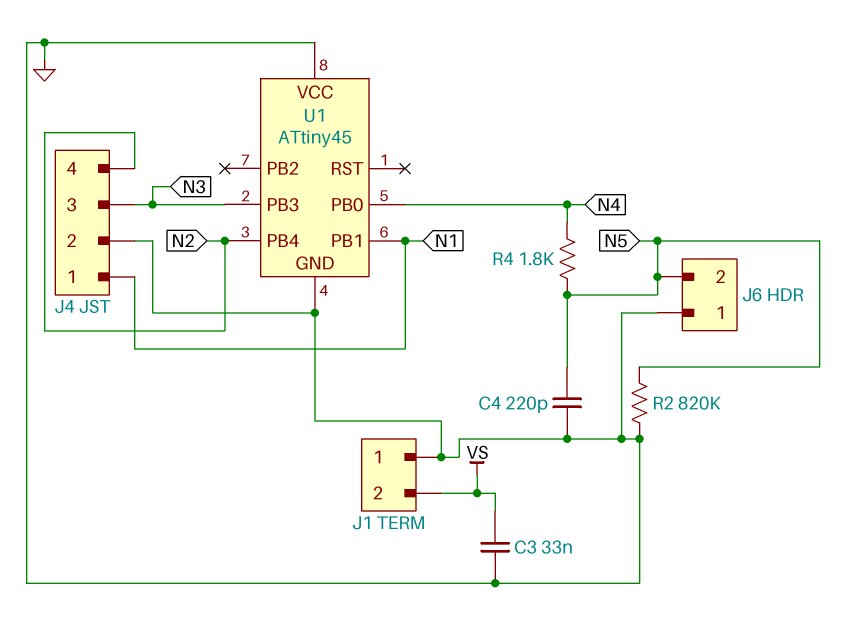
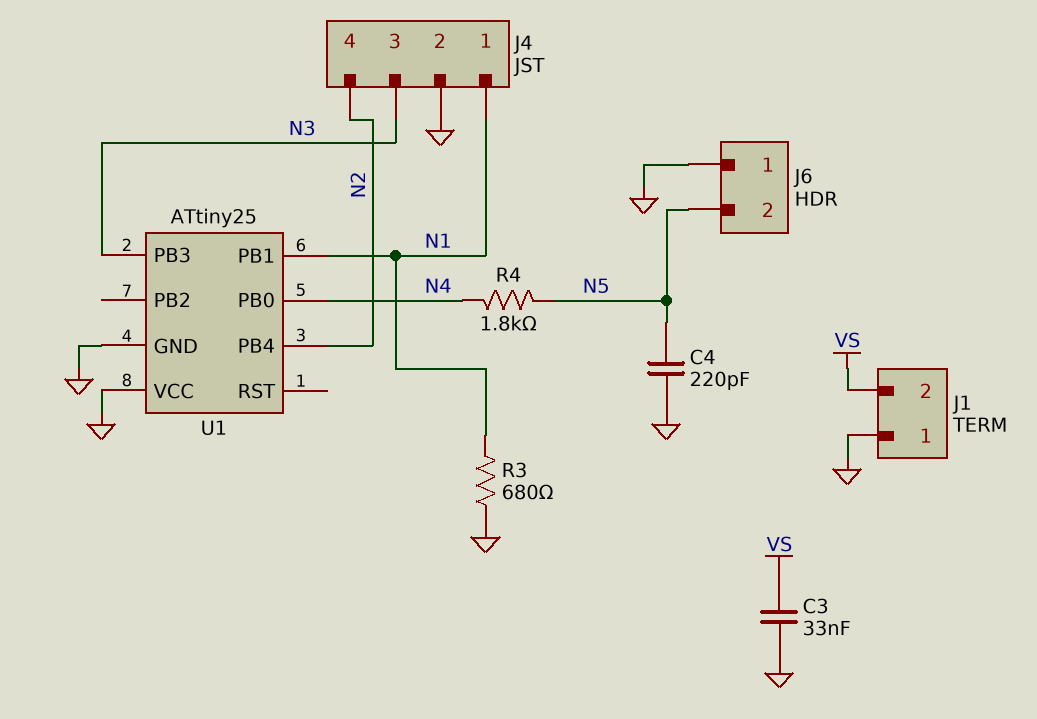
R2: 820k (GND, N5) -> none
R3: none -> 680 (GND, N1)
U1: ATtiny45 -> ATtiny25

